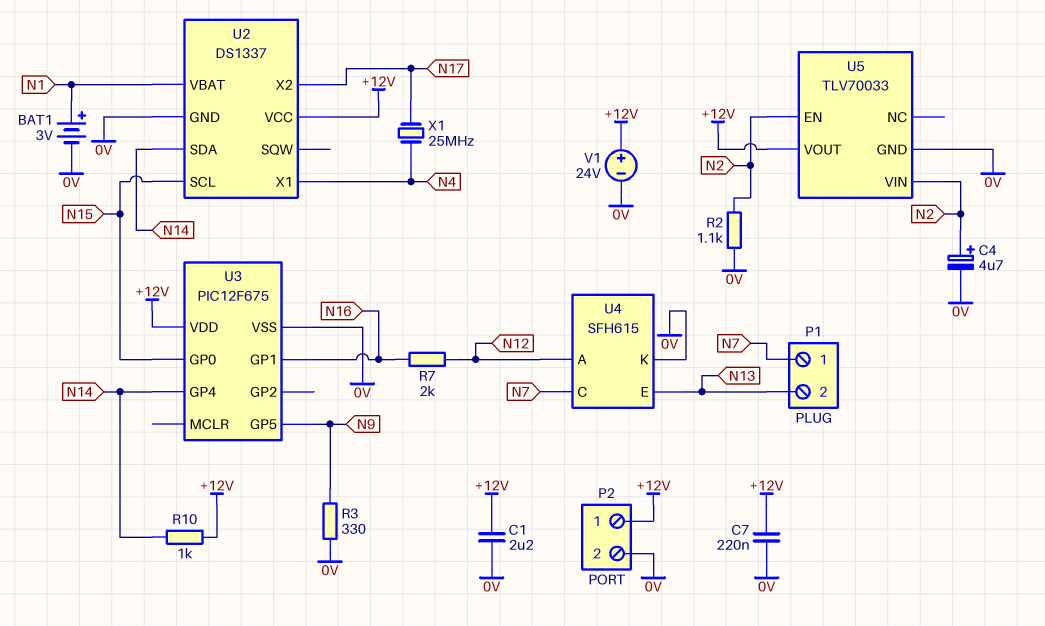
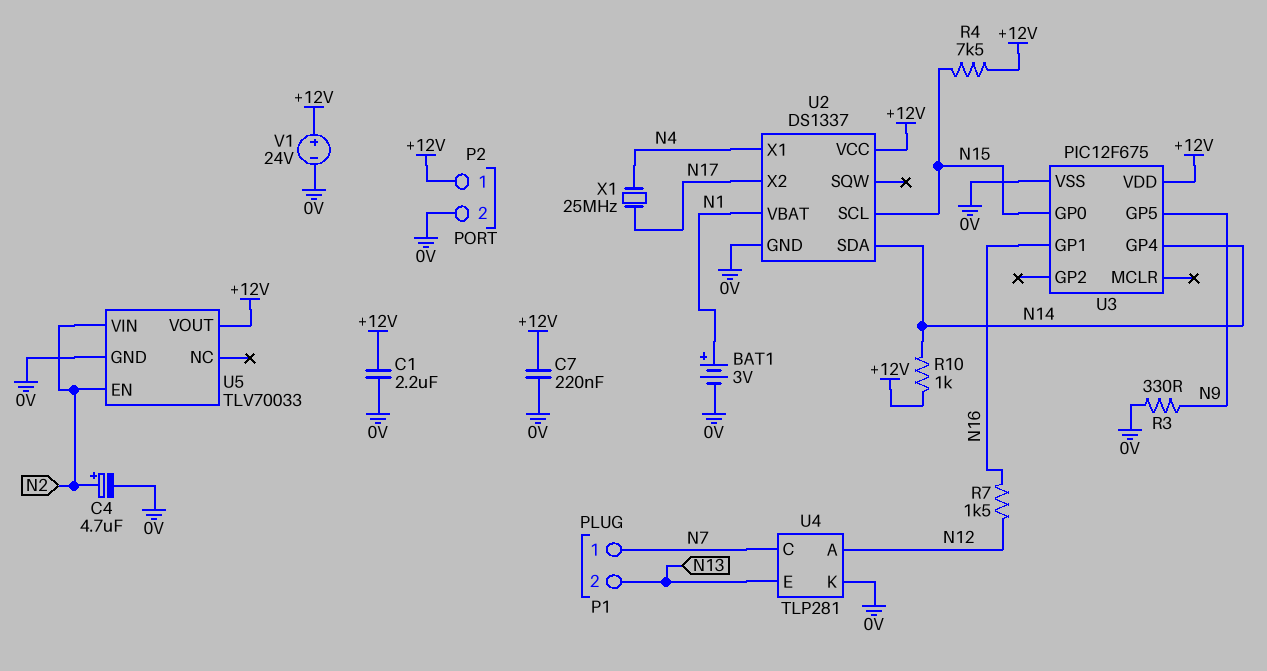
R2: 1.1k (0V, N2) -> none
R4: none -> 7.5k (+12V, N15)
R7: 2k (N12, N16) -> 1.5k (N12, N16)
U4: SFH615 -> TLP281

